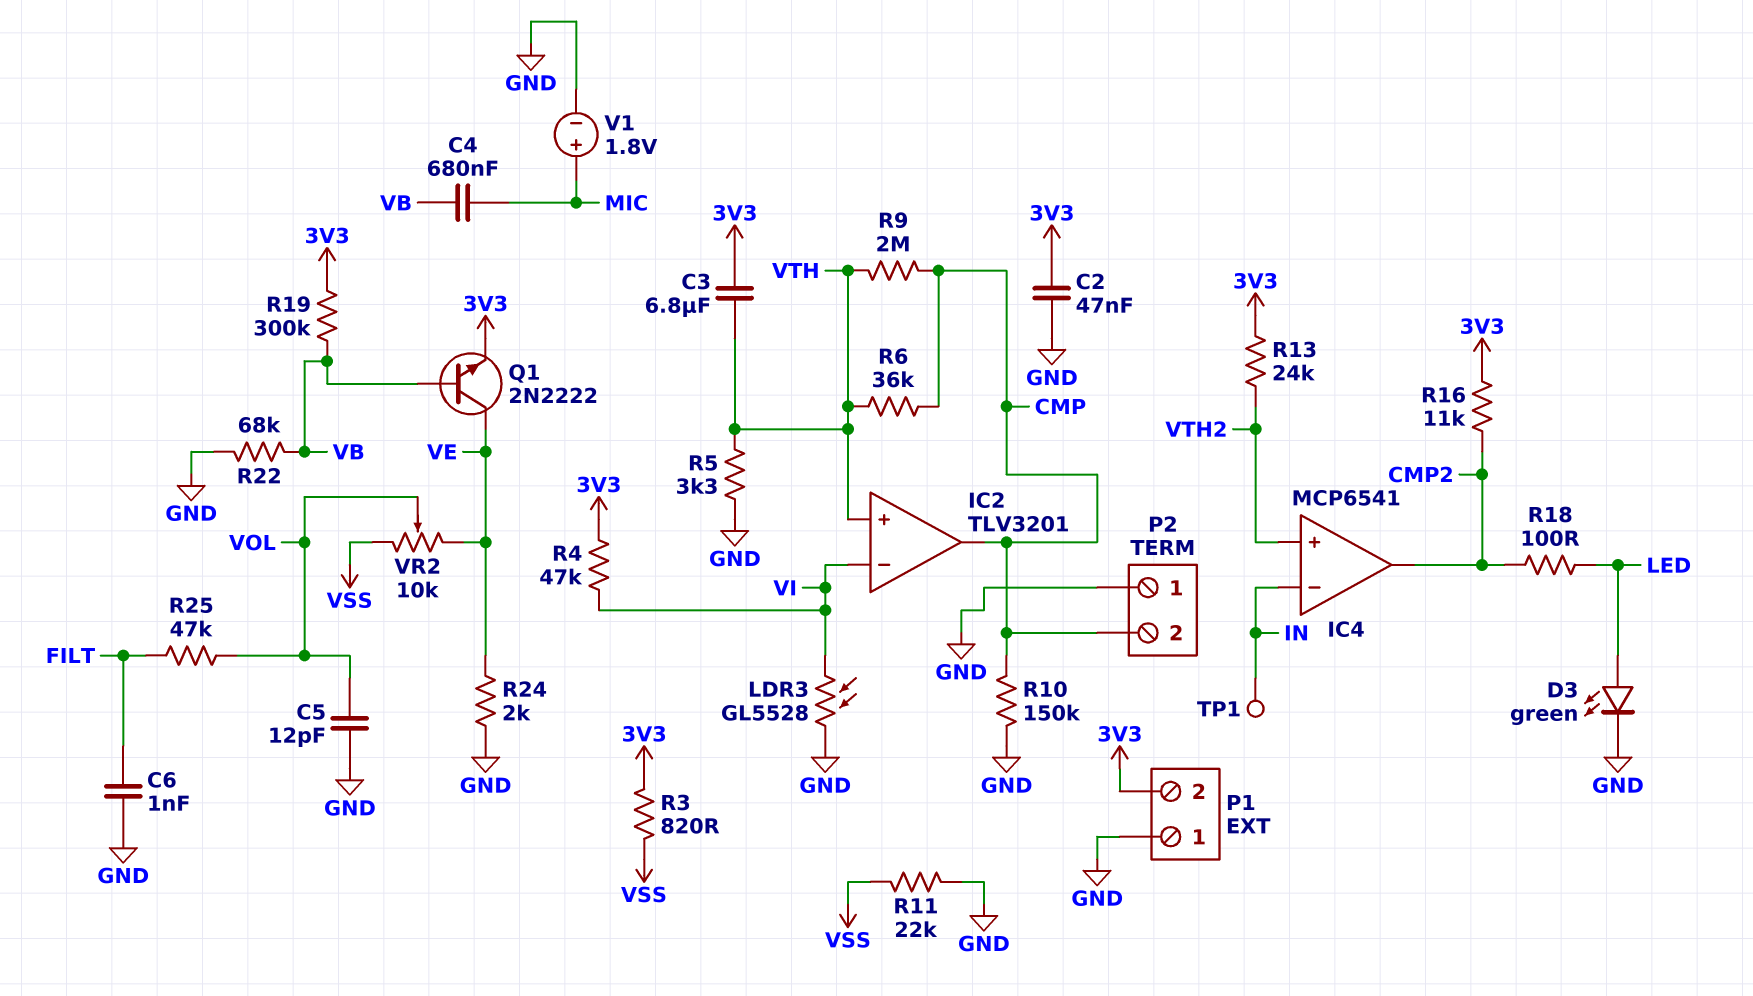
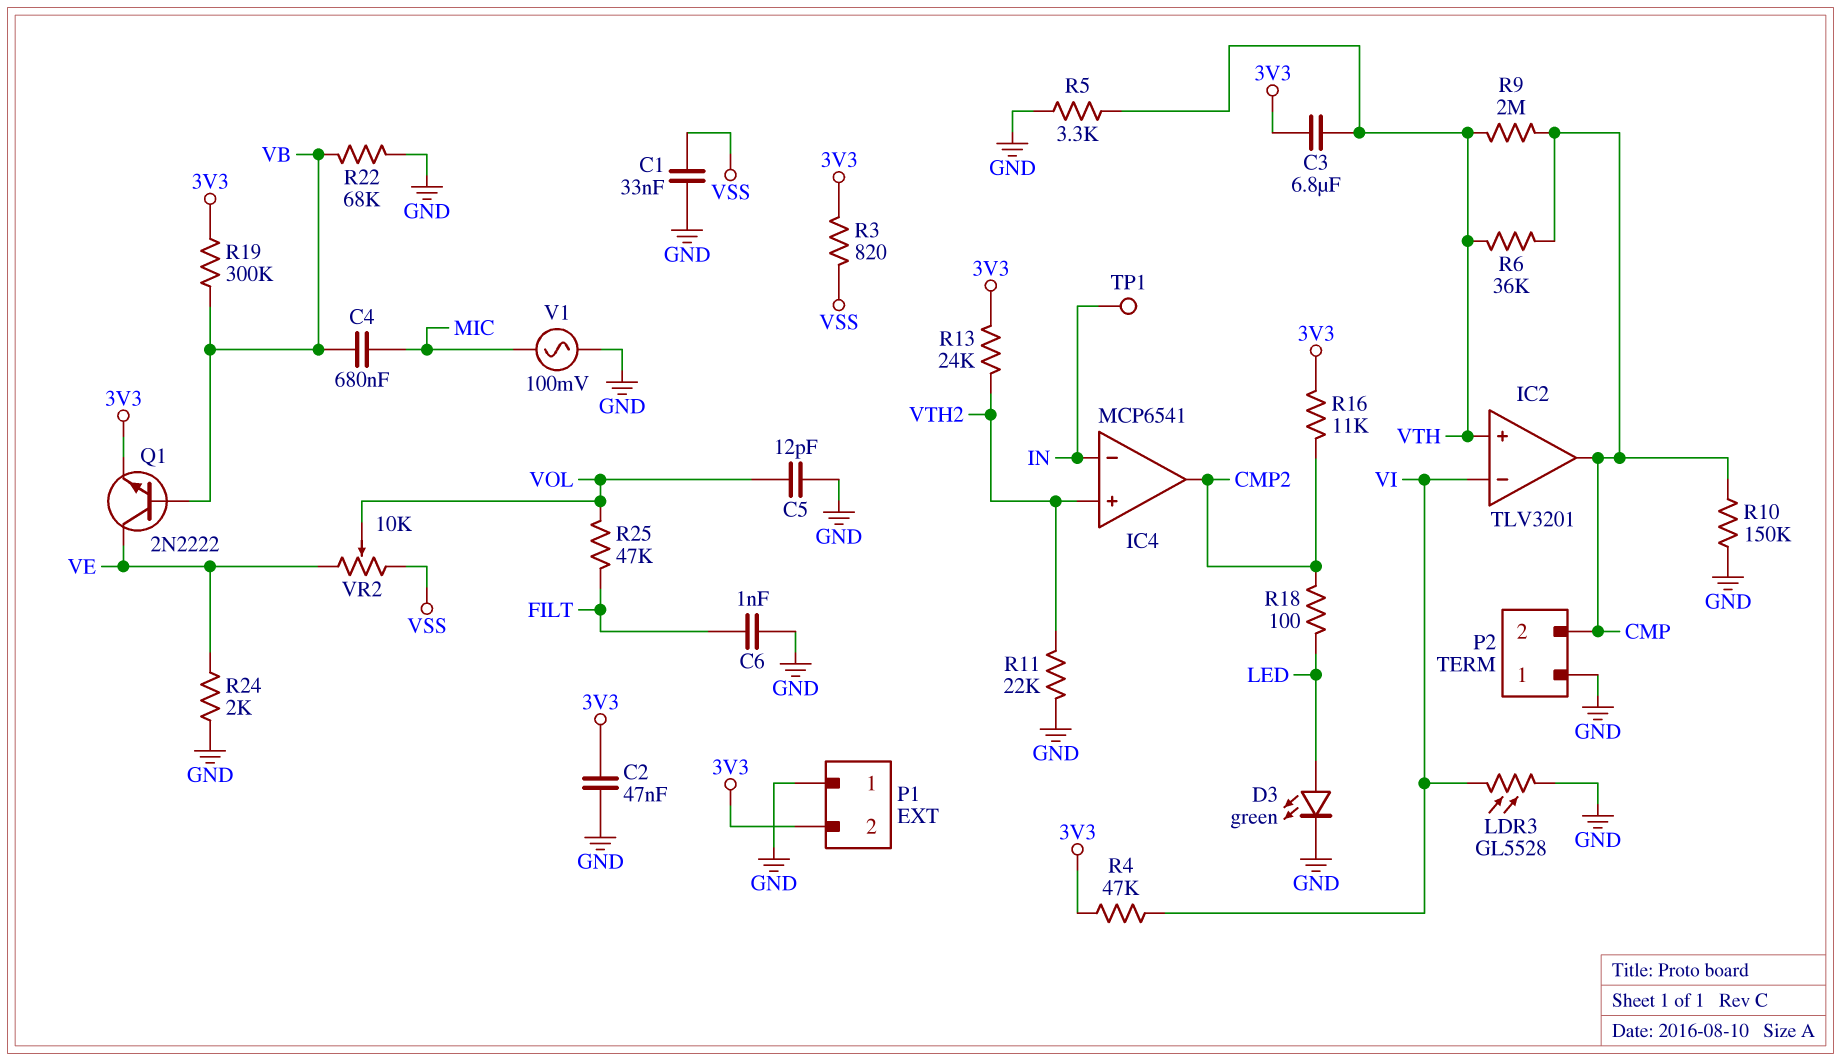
C1: none -> 33nF (GND, VSS)
R11: 22k (GND, VSS) -> 22k (GND, VTH2)
V1: 1.8V (plus MIC, minus GND) -> AC 100mV (GND, MIC)

